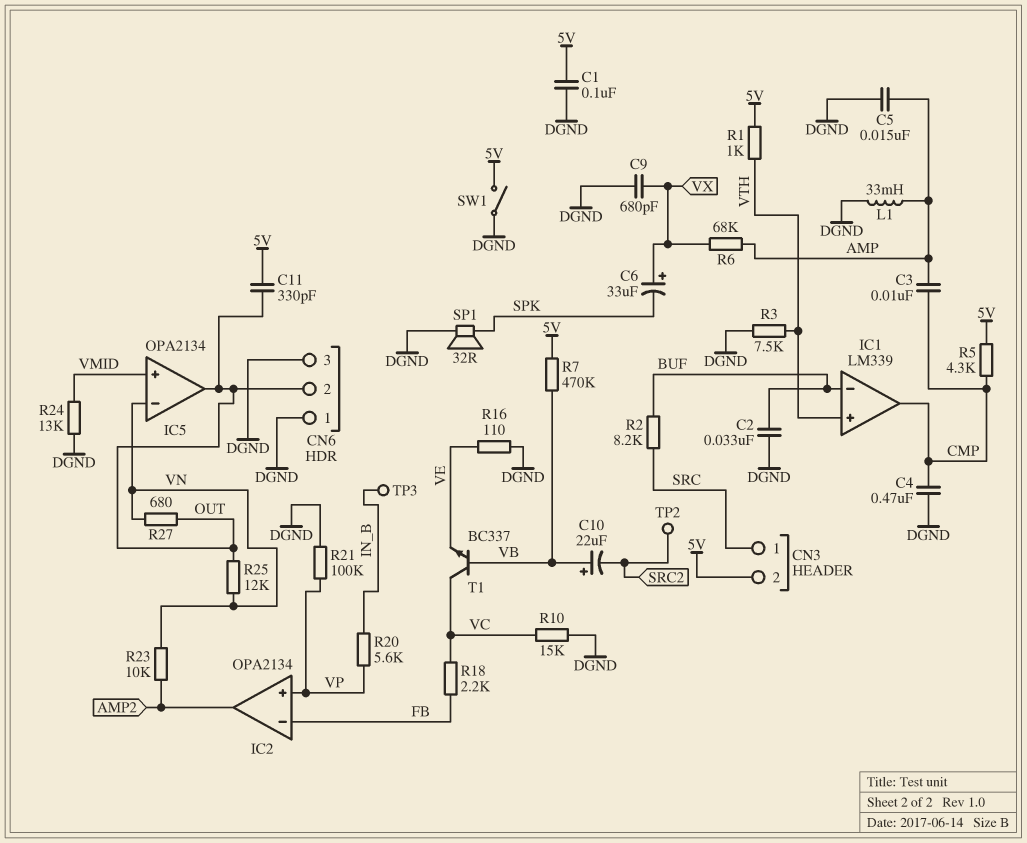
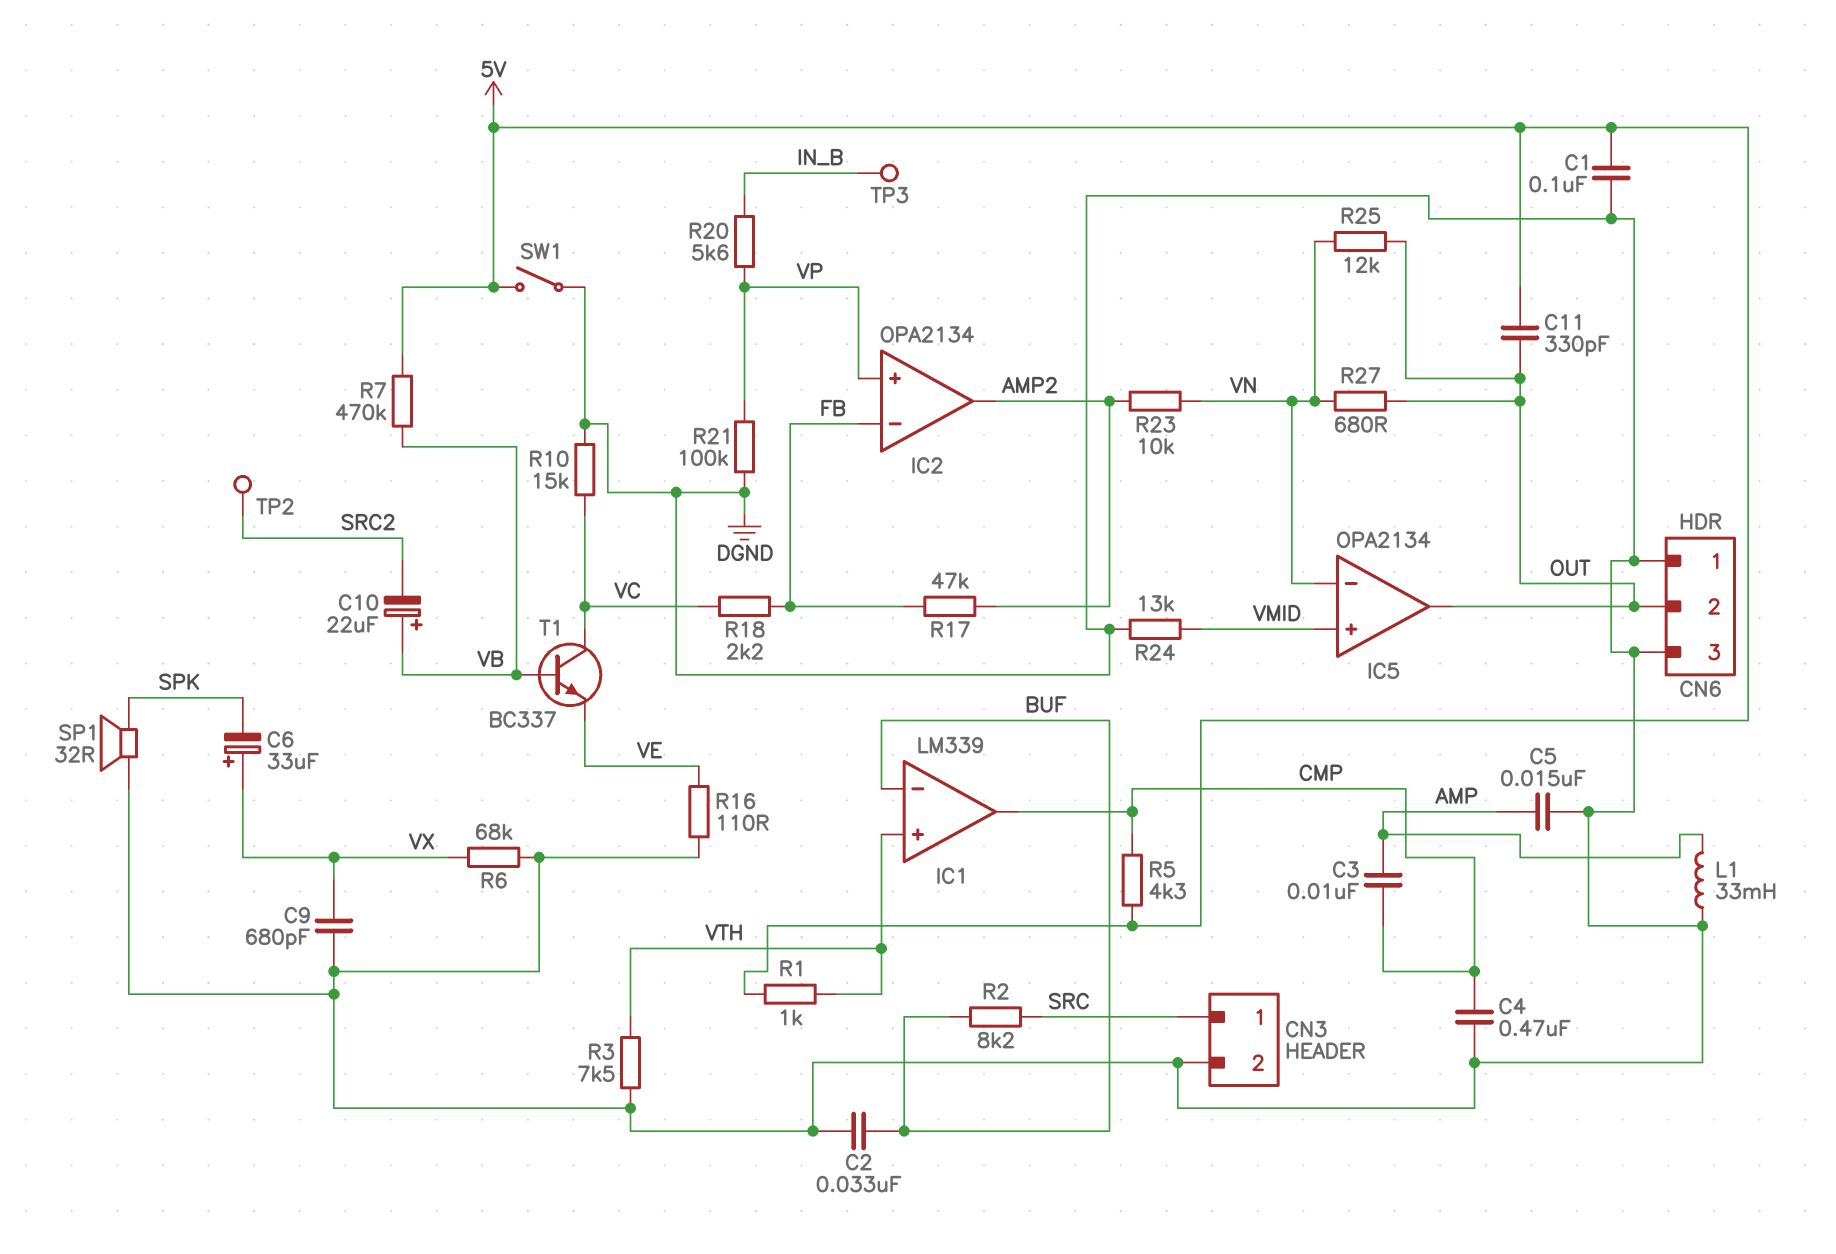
CN3 pin 2: 5V -> DGND
R6: 68k (AMP, VX) -> 68k (DGND, VX)
R17: none -> 47k (AMP2, FB)

